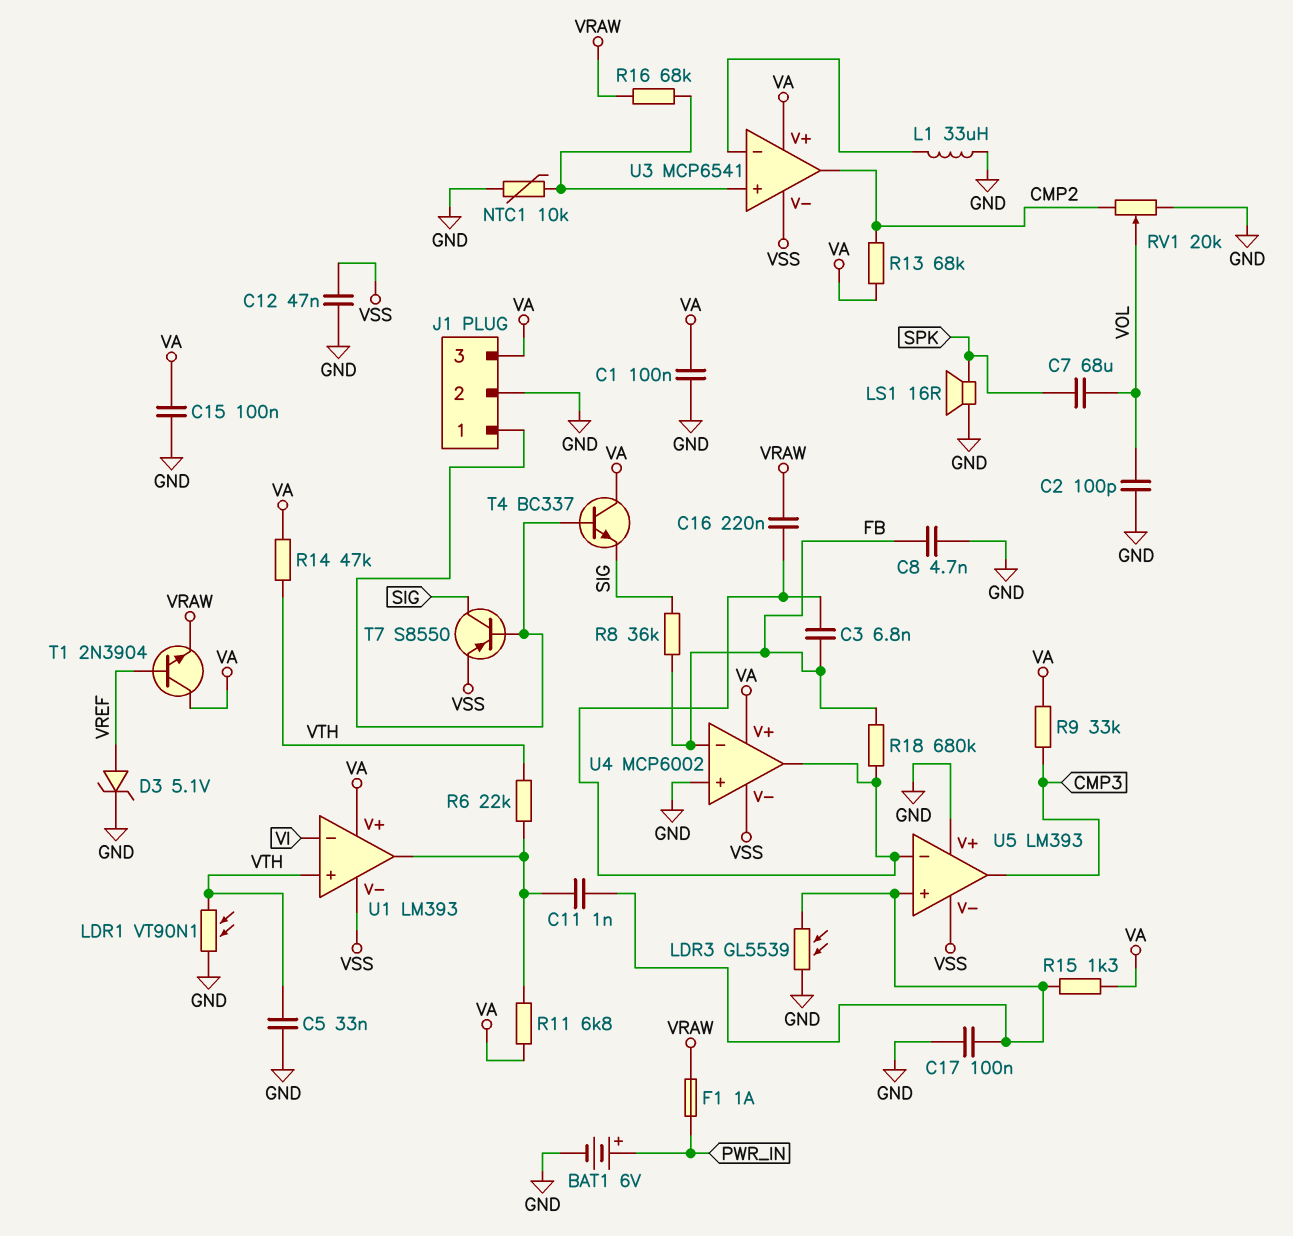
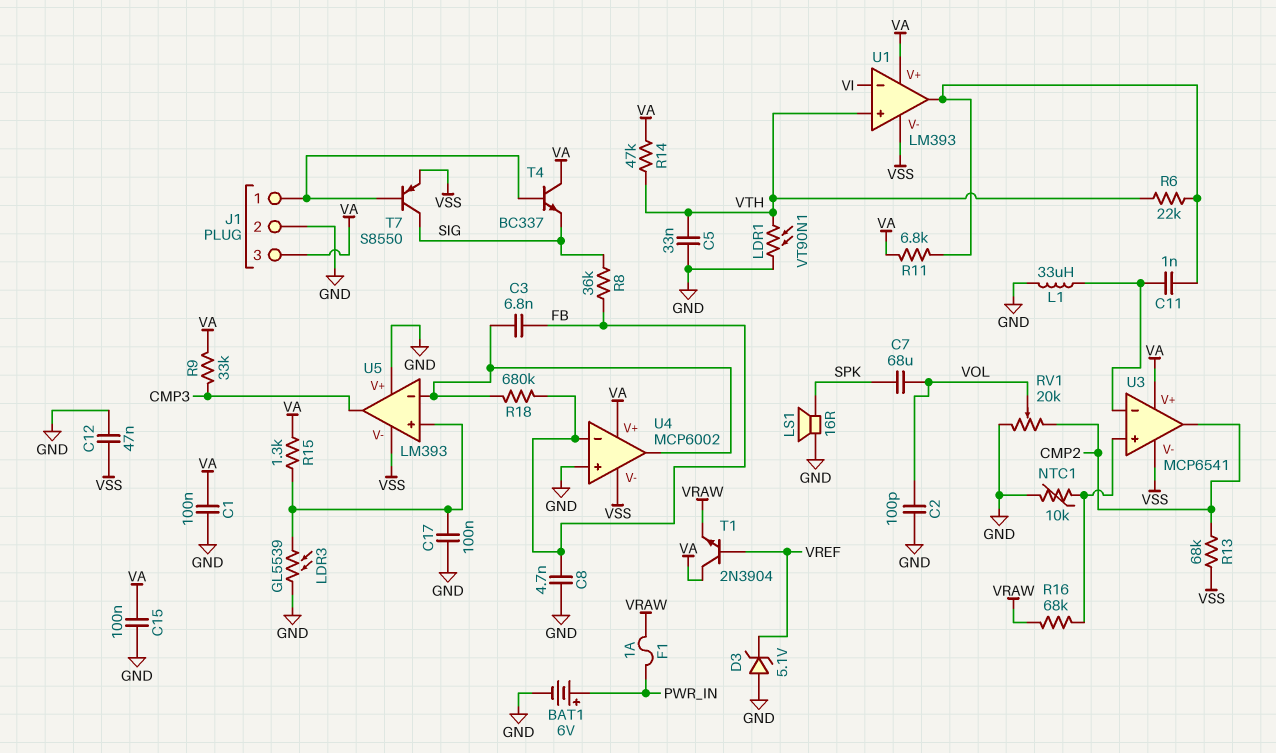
C11: 1nF (U1/out, U5/in+) -> 1nF (U1/out, U3/in-)
C16: 220nF (U4/out, VRAW) -> none
D3: zener 5.1V (A VREF, K GND) -> zener 5.1V (A GND, K VREF)
R13: 68k (CMP2, VA) -> 68k (CMP2, VSS)

